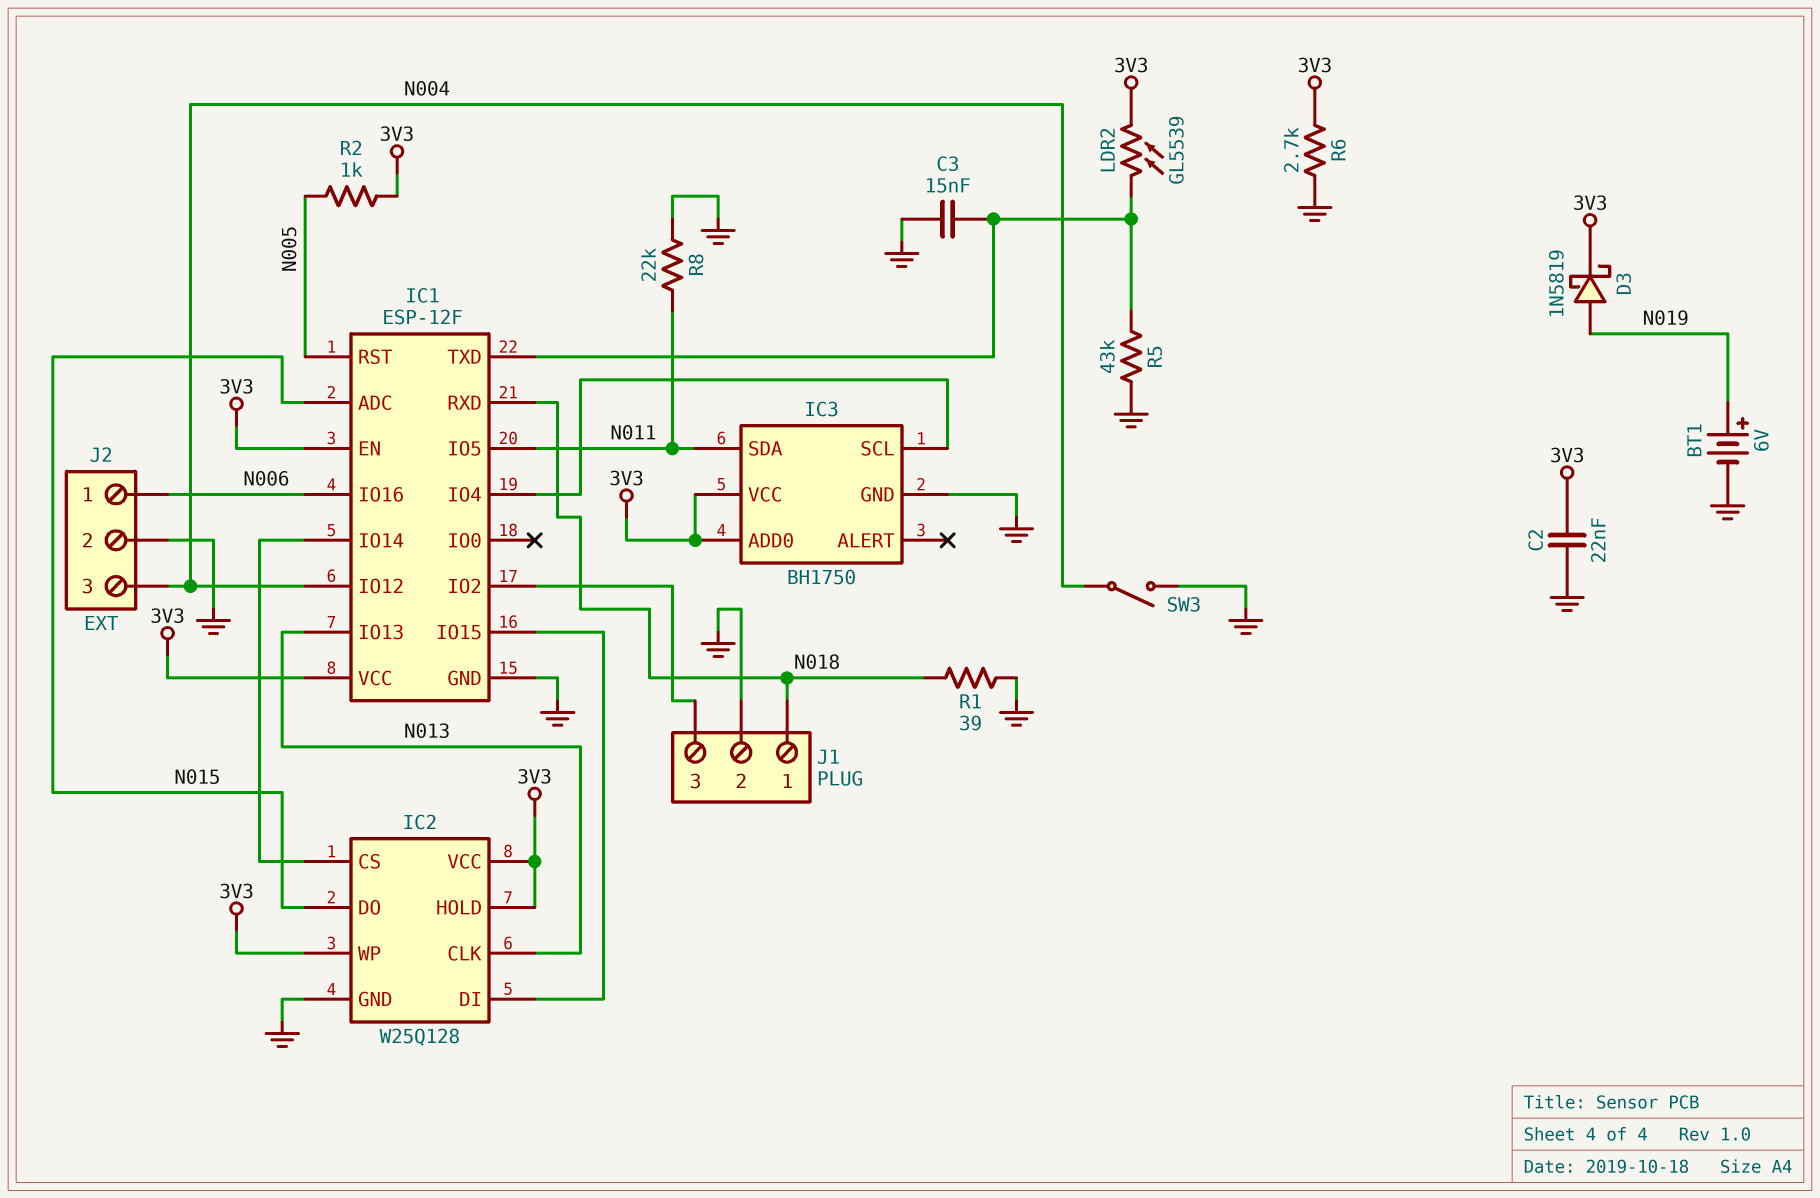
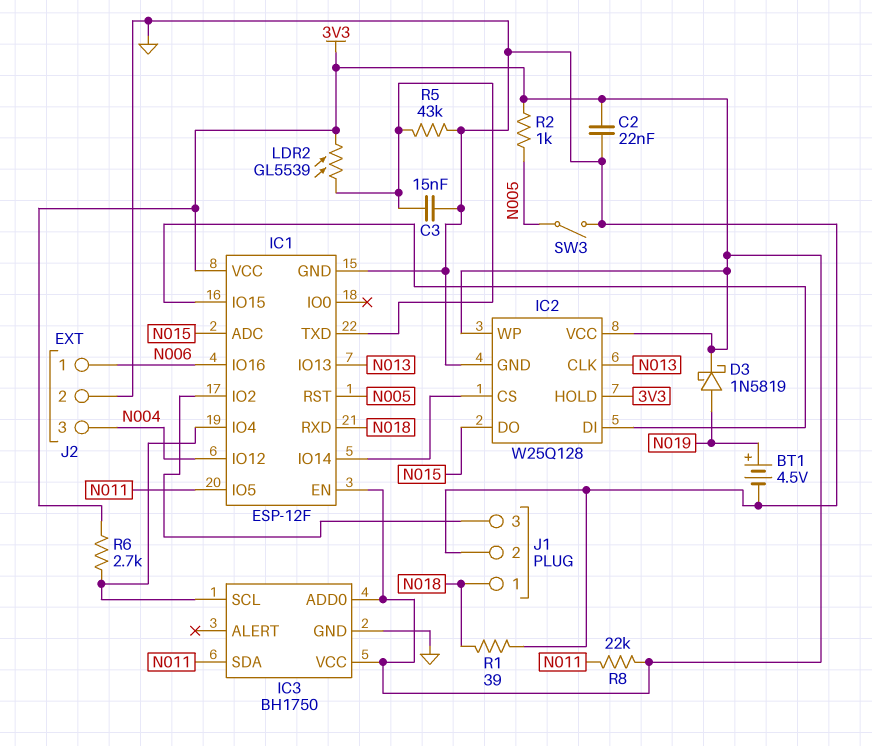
BT1: 6V (plus N019, minus GND) -> 4.5V (plus N019, minus GND)
R6: 2.7k (3V3, GND) -> 2.7k (3V3, IC1/IO4)
R8: 22k (GND, N011) -> 22k (3V3, N011)
SW3: switch (GND, N004) -> switch (GND, N005)

